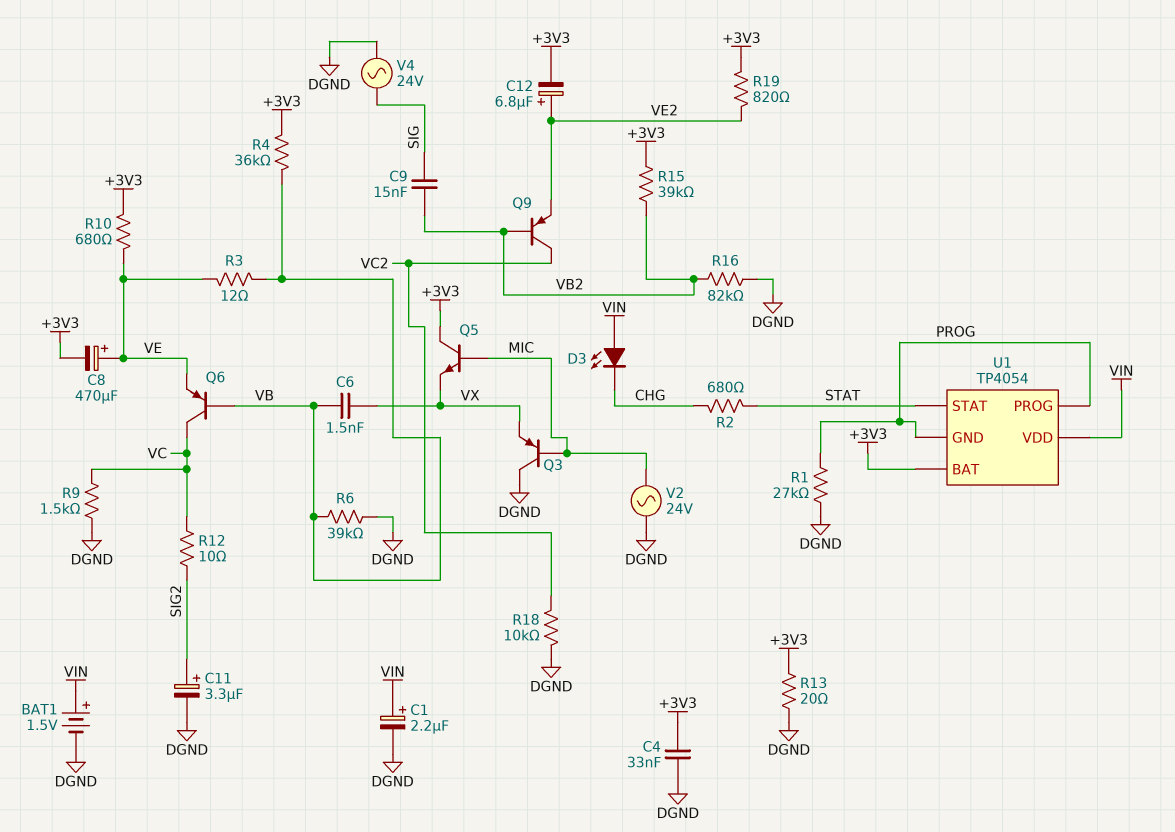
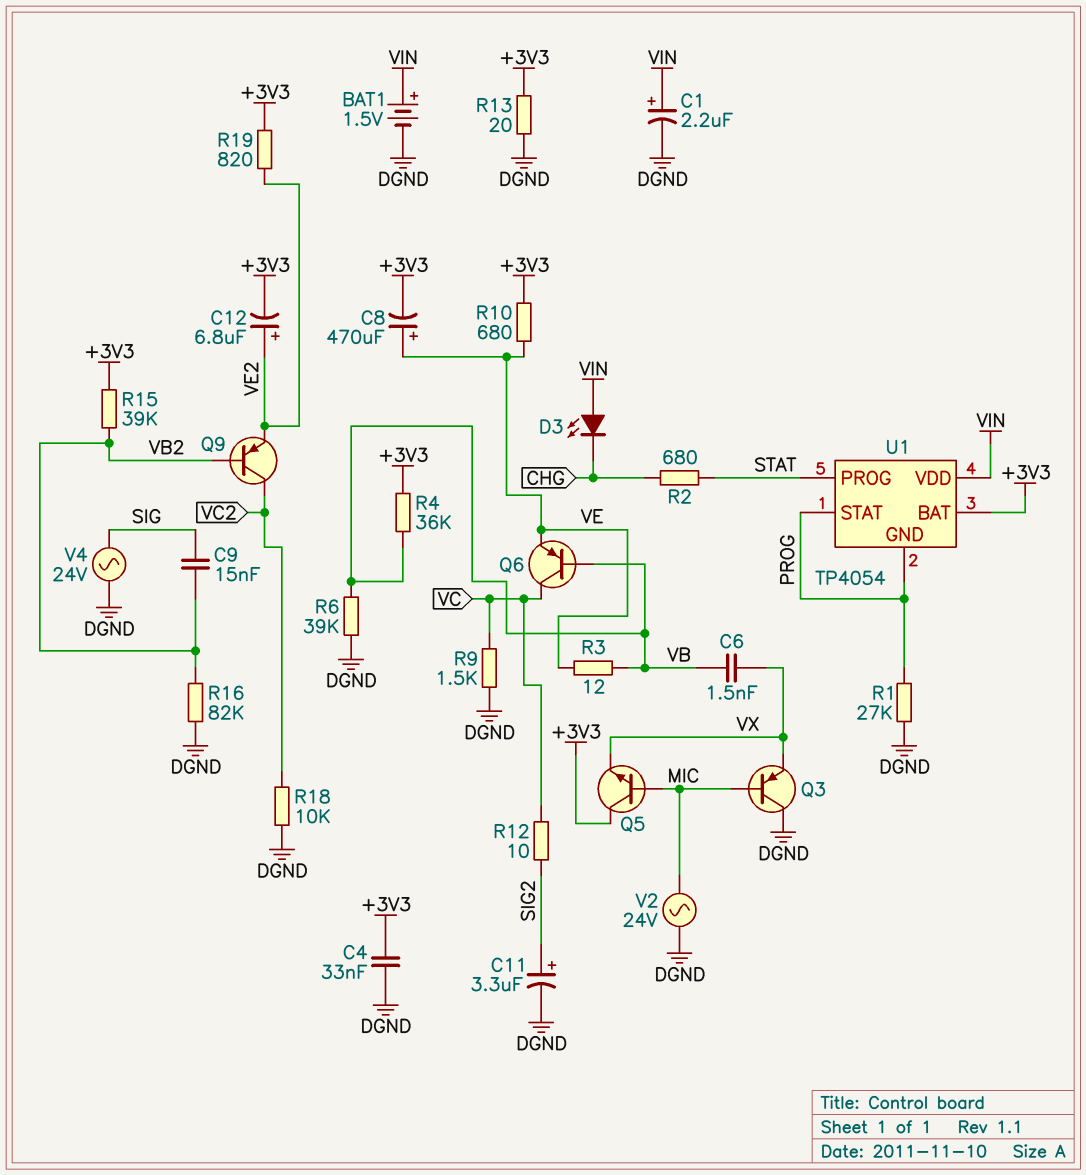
U1 pin PROG: PROG -> STAT
U1 pin STAT: STAT -> PROG

